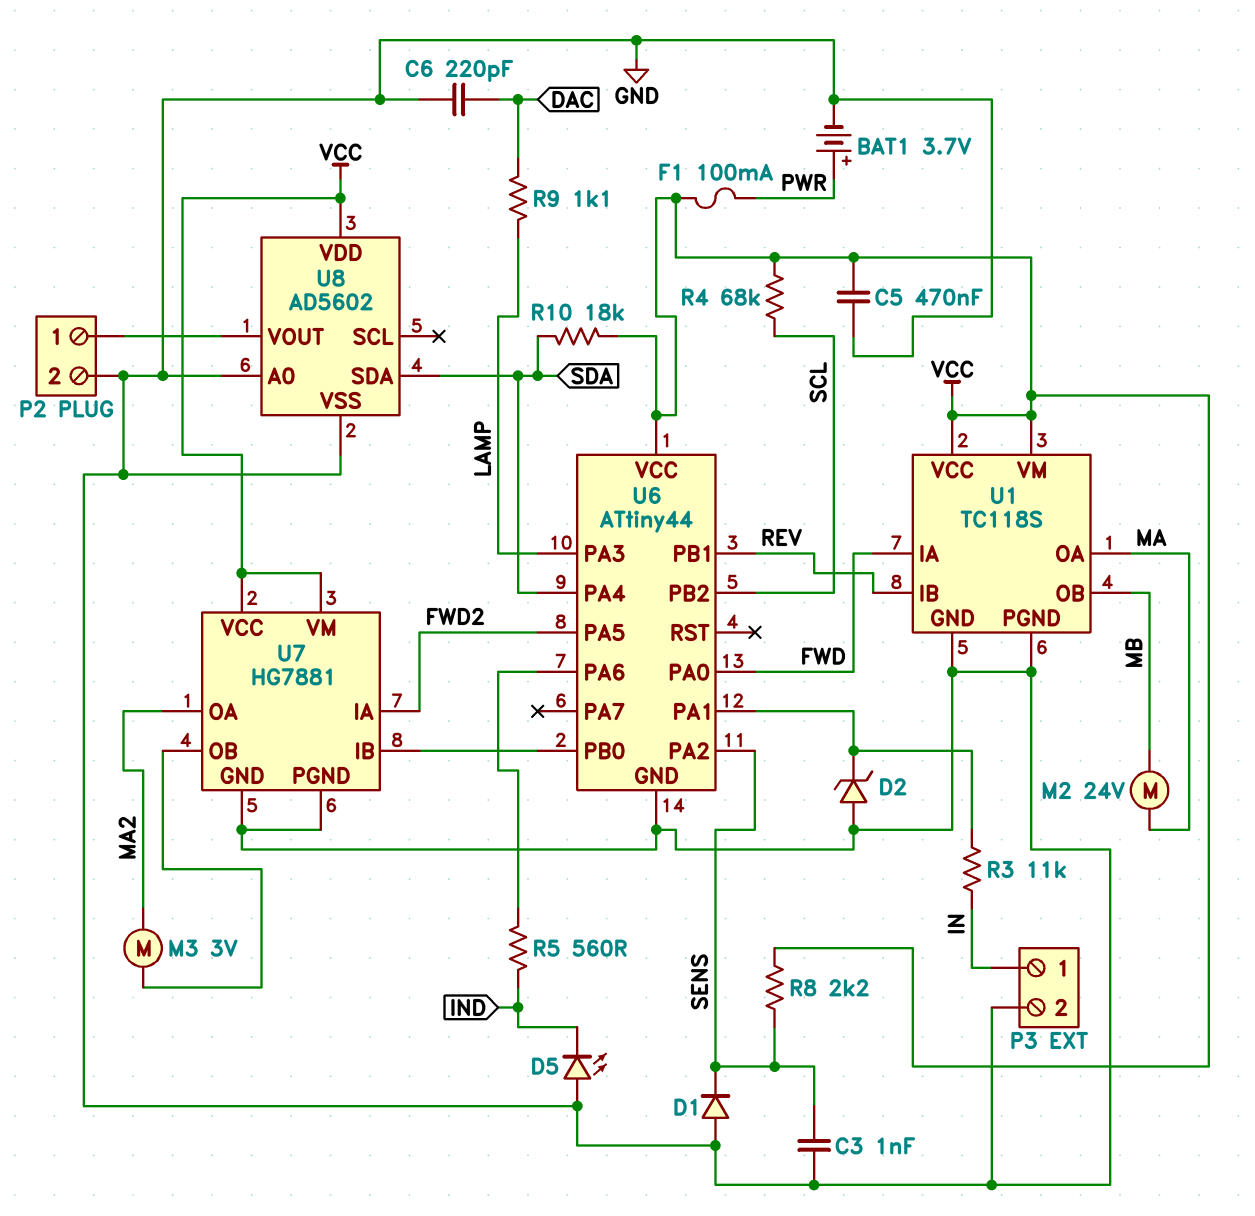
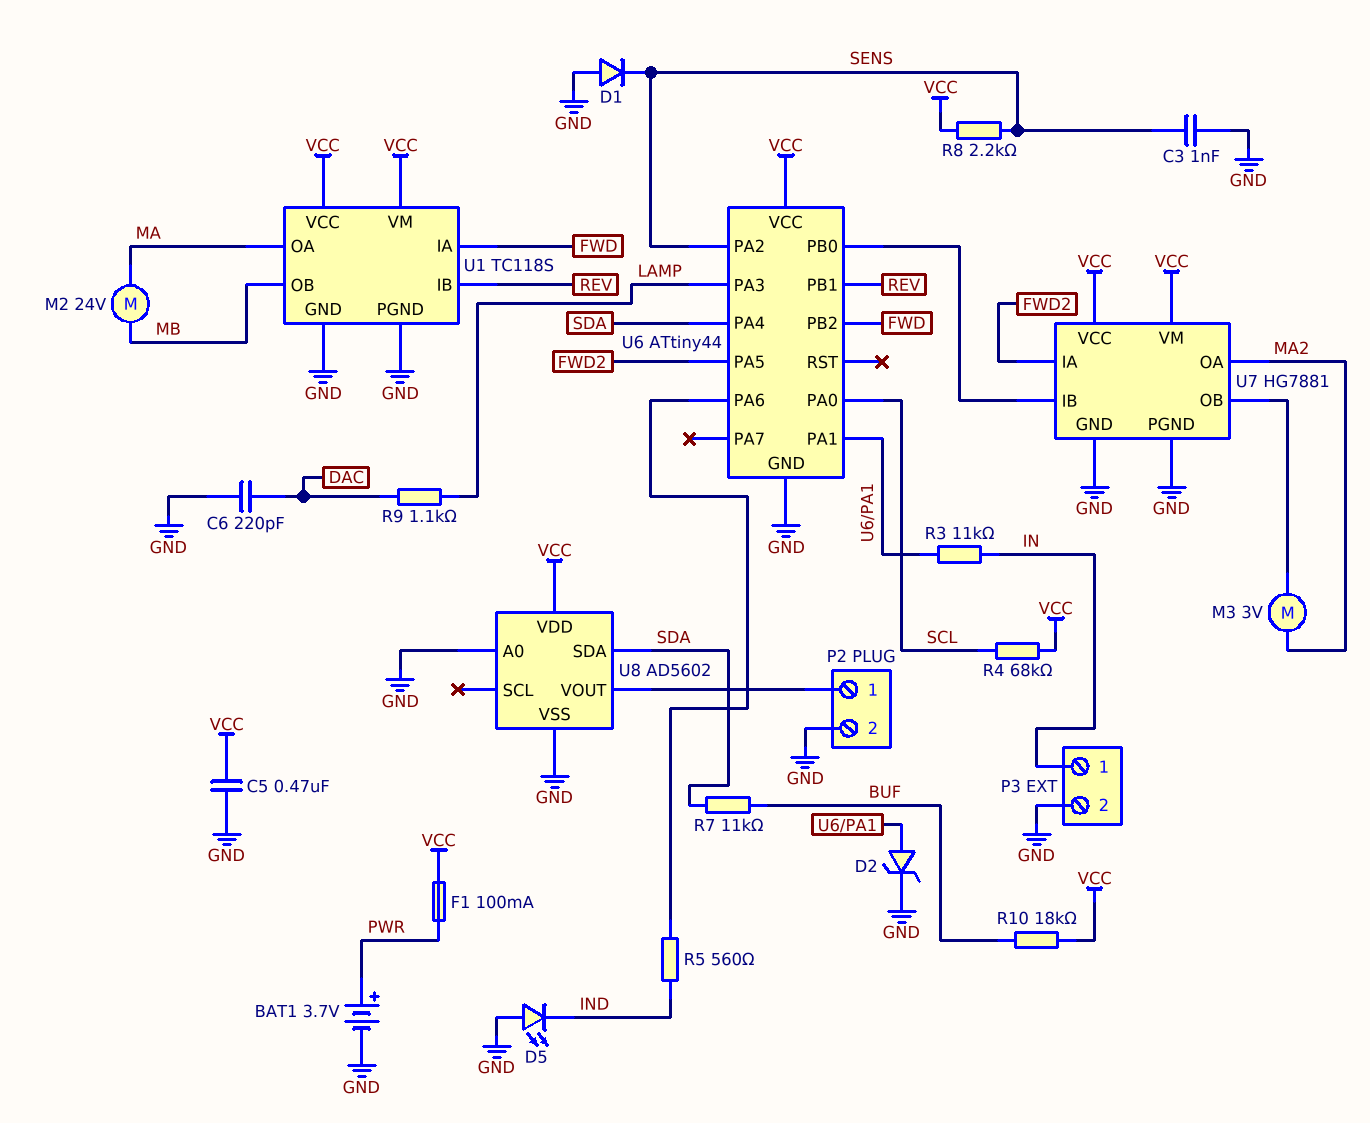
D2: zener (A GND, K U6/PA1) -> zener (A U6/PA1, K GND)
R7: none -> 11k (BUF, SDA)
R10: 18k (SDA, VCC) -> 18k (BUF, VCC)
U6 pin PA0: FWD -> SCL
U6 pin PB2: SCL -> FWD

